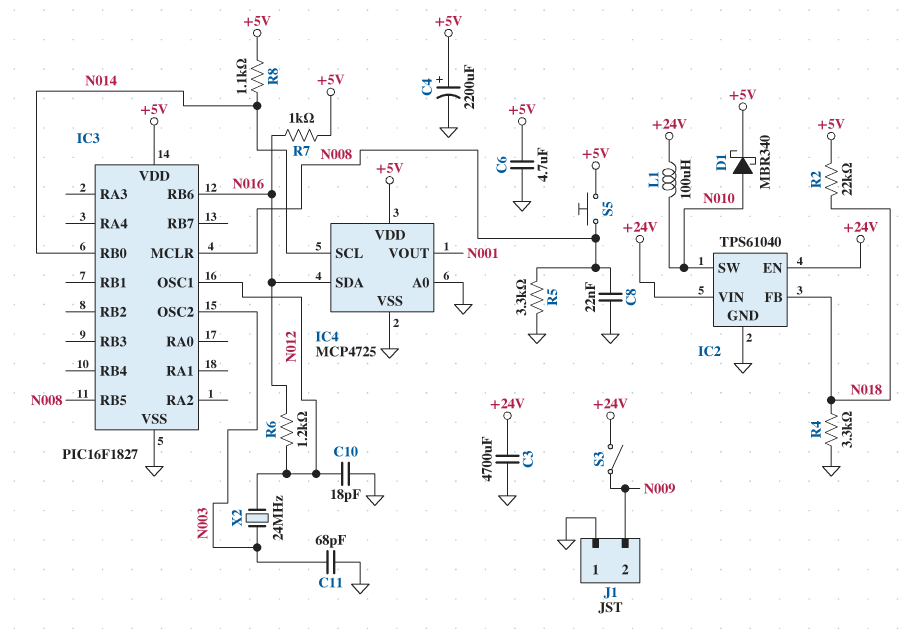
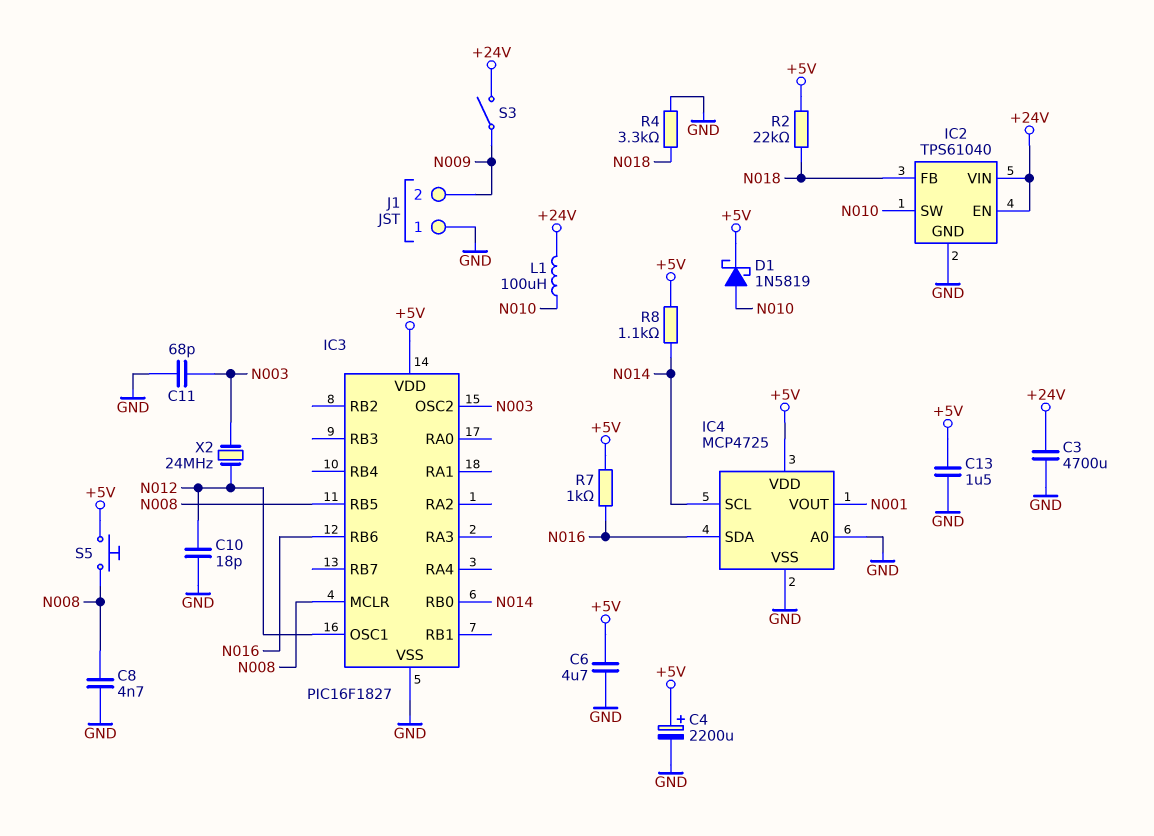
C8: 22nF (GND, N008) -> 4.7nF (GND, N008)
C13: none -> 1.5uF (+5V, GND)
D1: schottky MBR340 (A N010, K +5V) -> schottky 1N5819 (A N010, K +5V)
R5: 3.3k (GND, N008) -> none
R6: 1.2k (N012, N016) -> none

